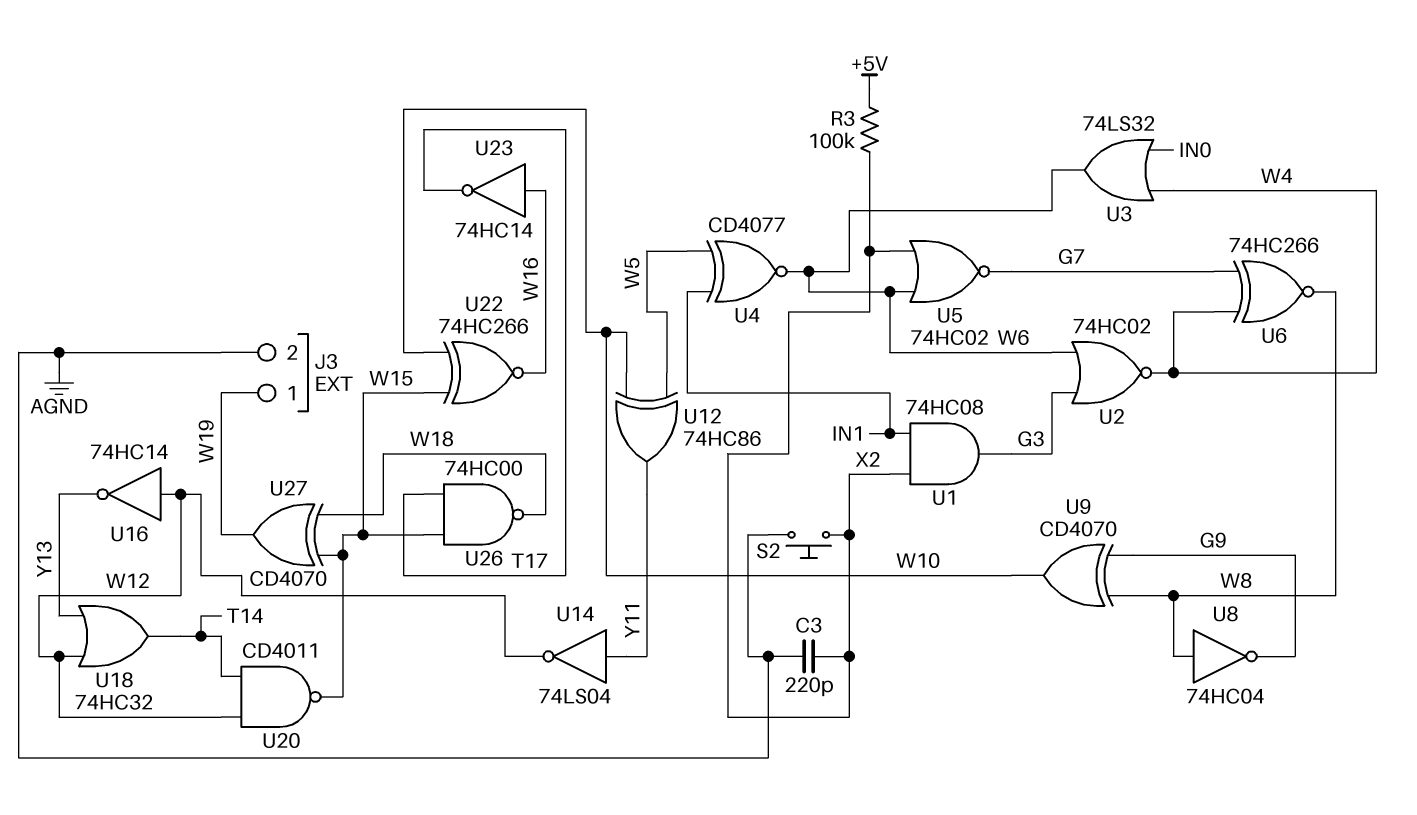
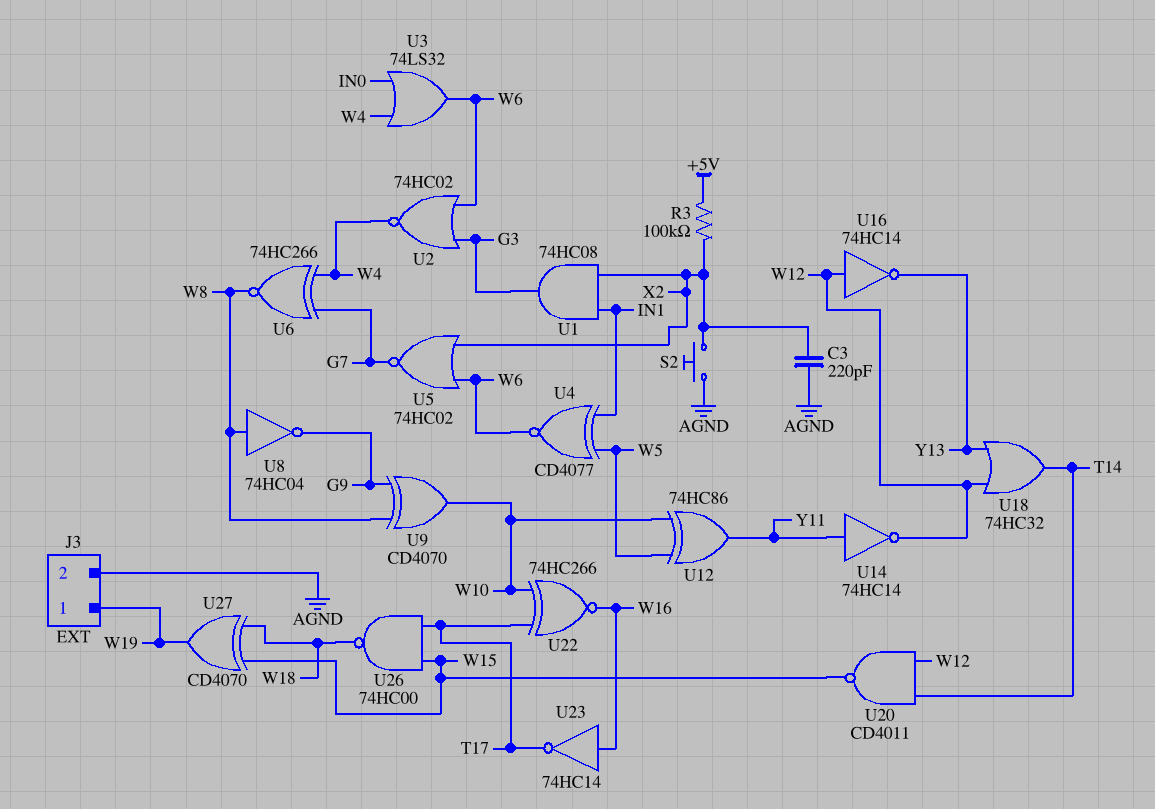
U14: NOT 74LS04 (in Y11, out W12) -> NOT 74HC14 (in Y11, out W12)
U22: XNOR 74HC266 (in W10, in W15, out W16) -> XNOR 74HC266 (in T17, in W10, out W16)

